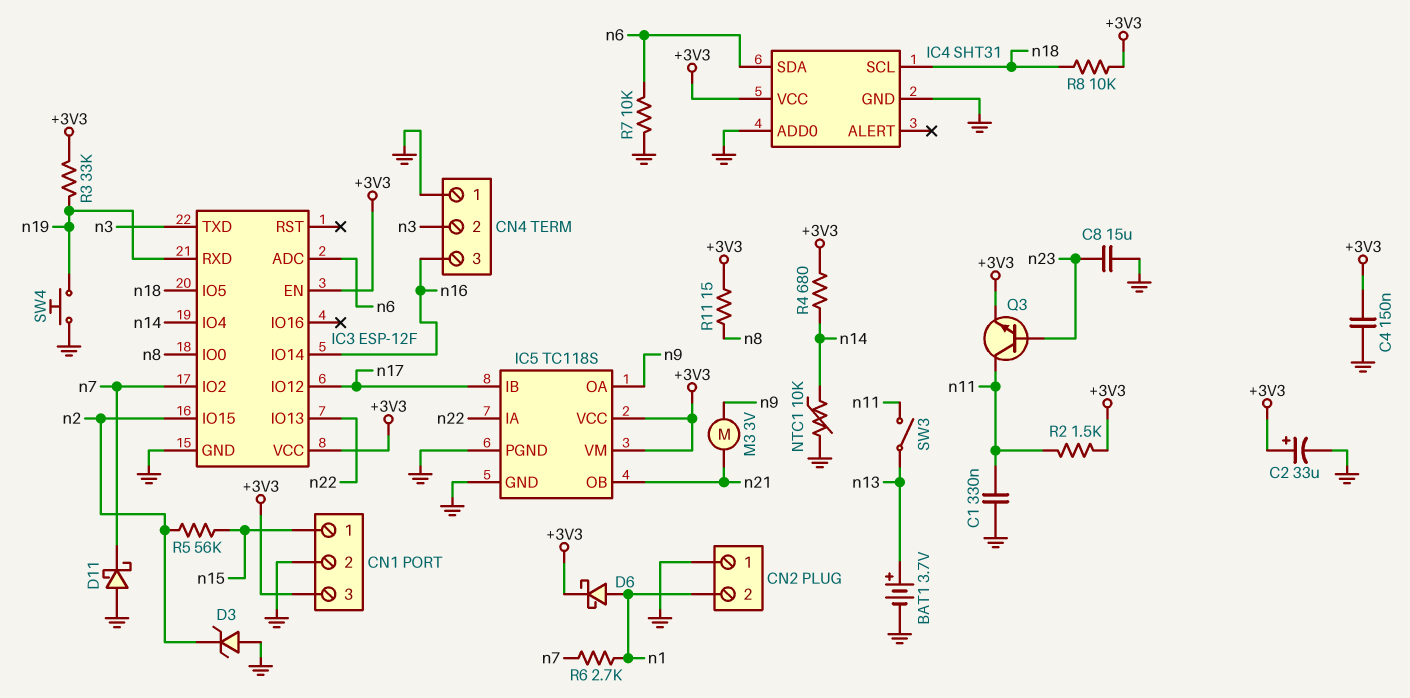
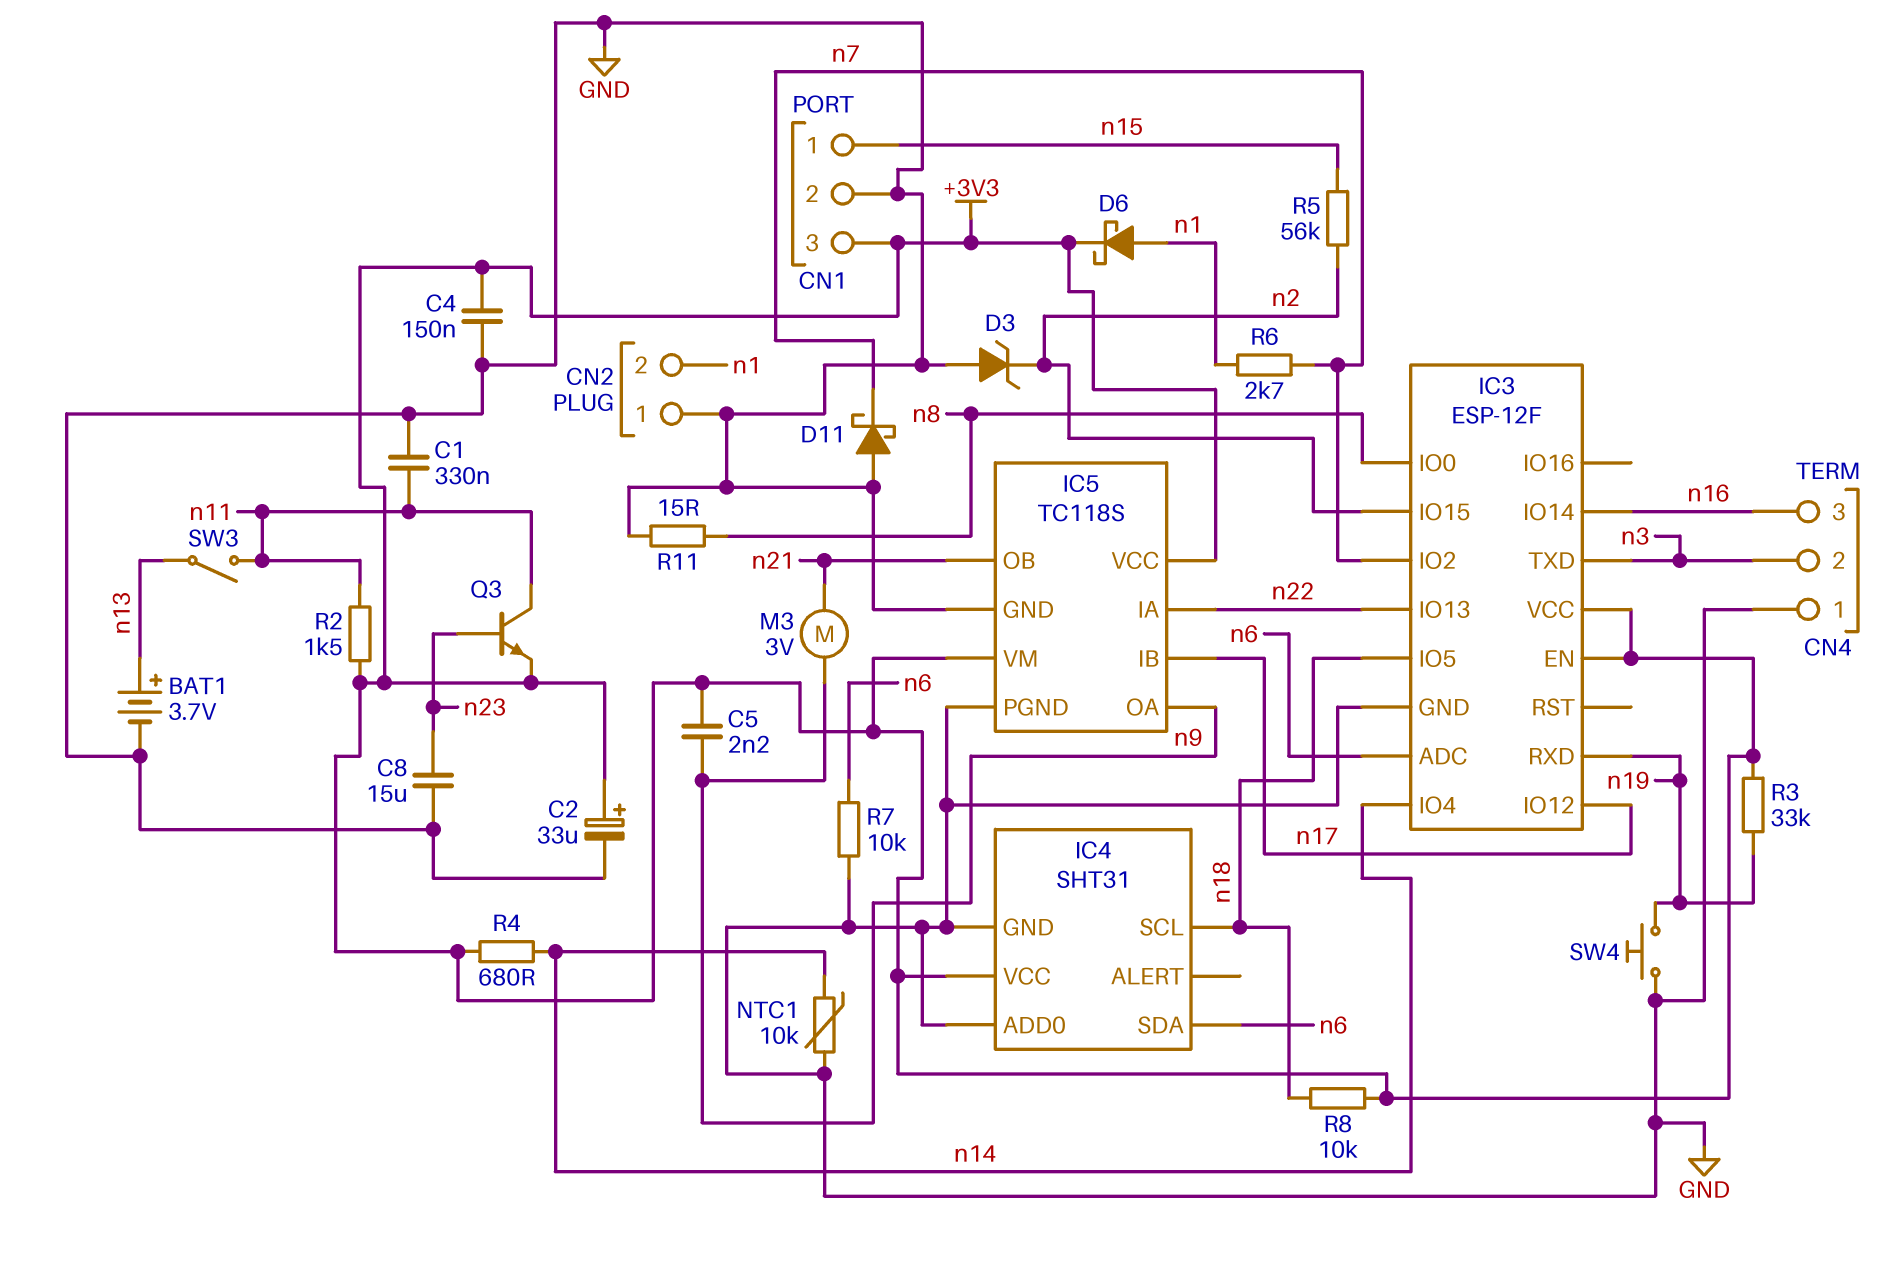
C5: none -> 2.2nF (+3V3, n9)
R11: 15 (+3V3, n8) -> 15 (GND, n8)

